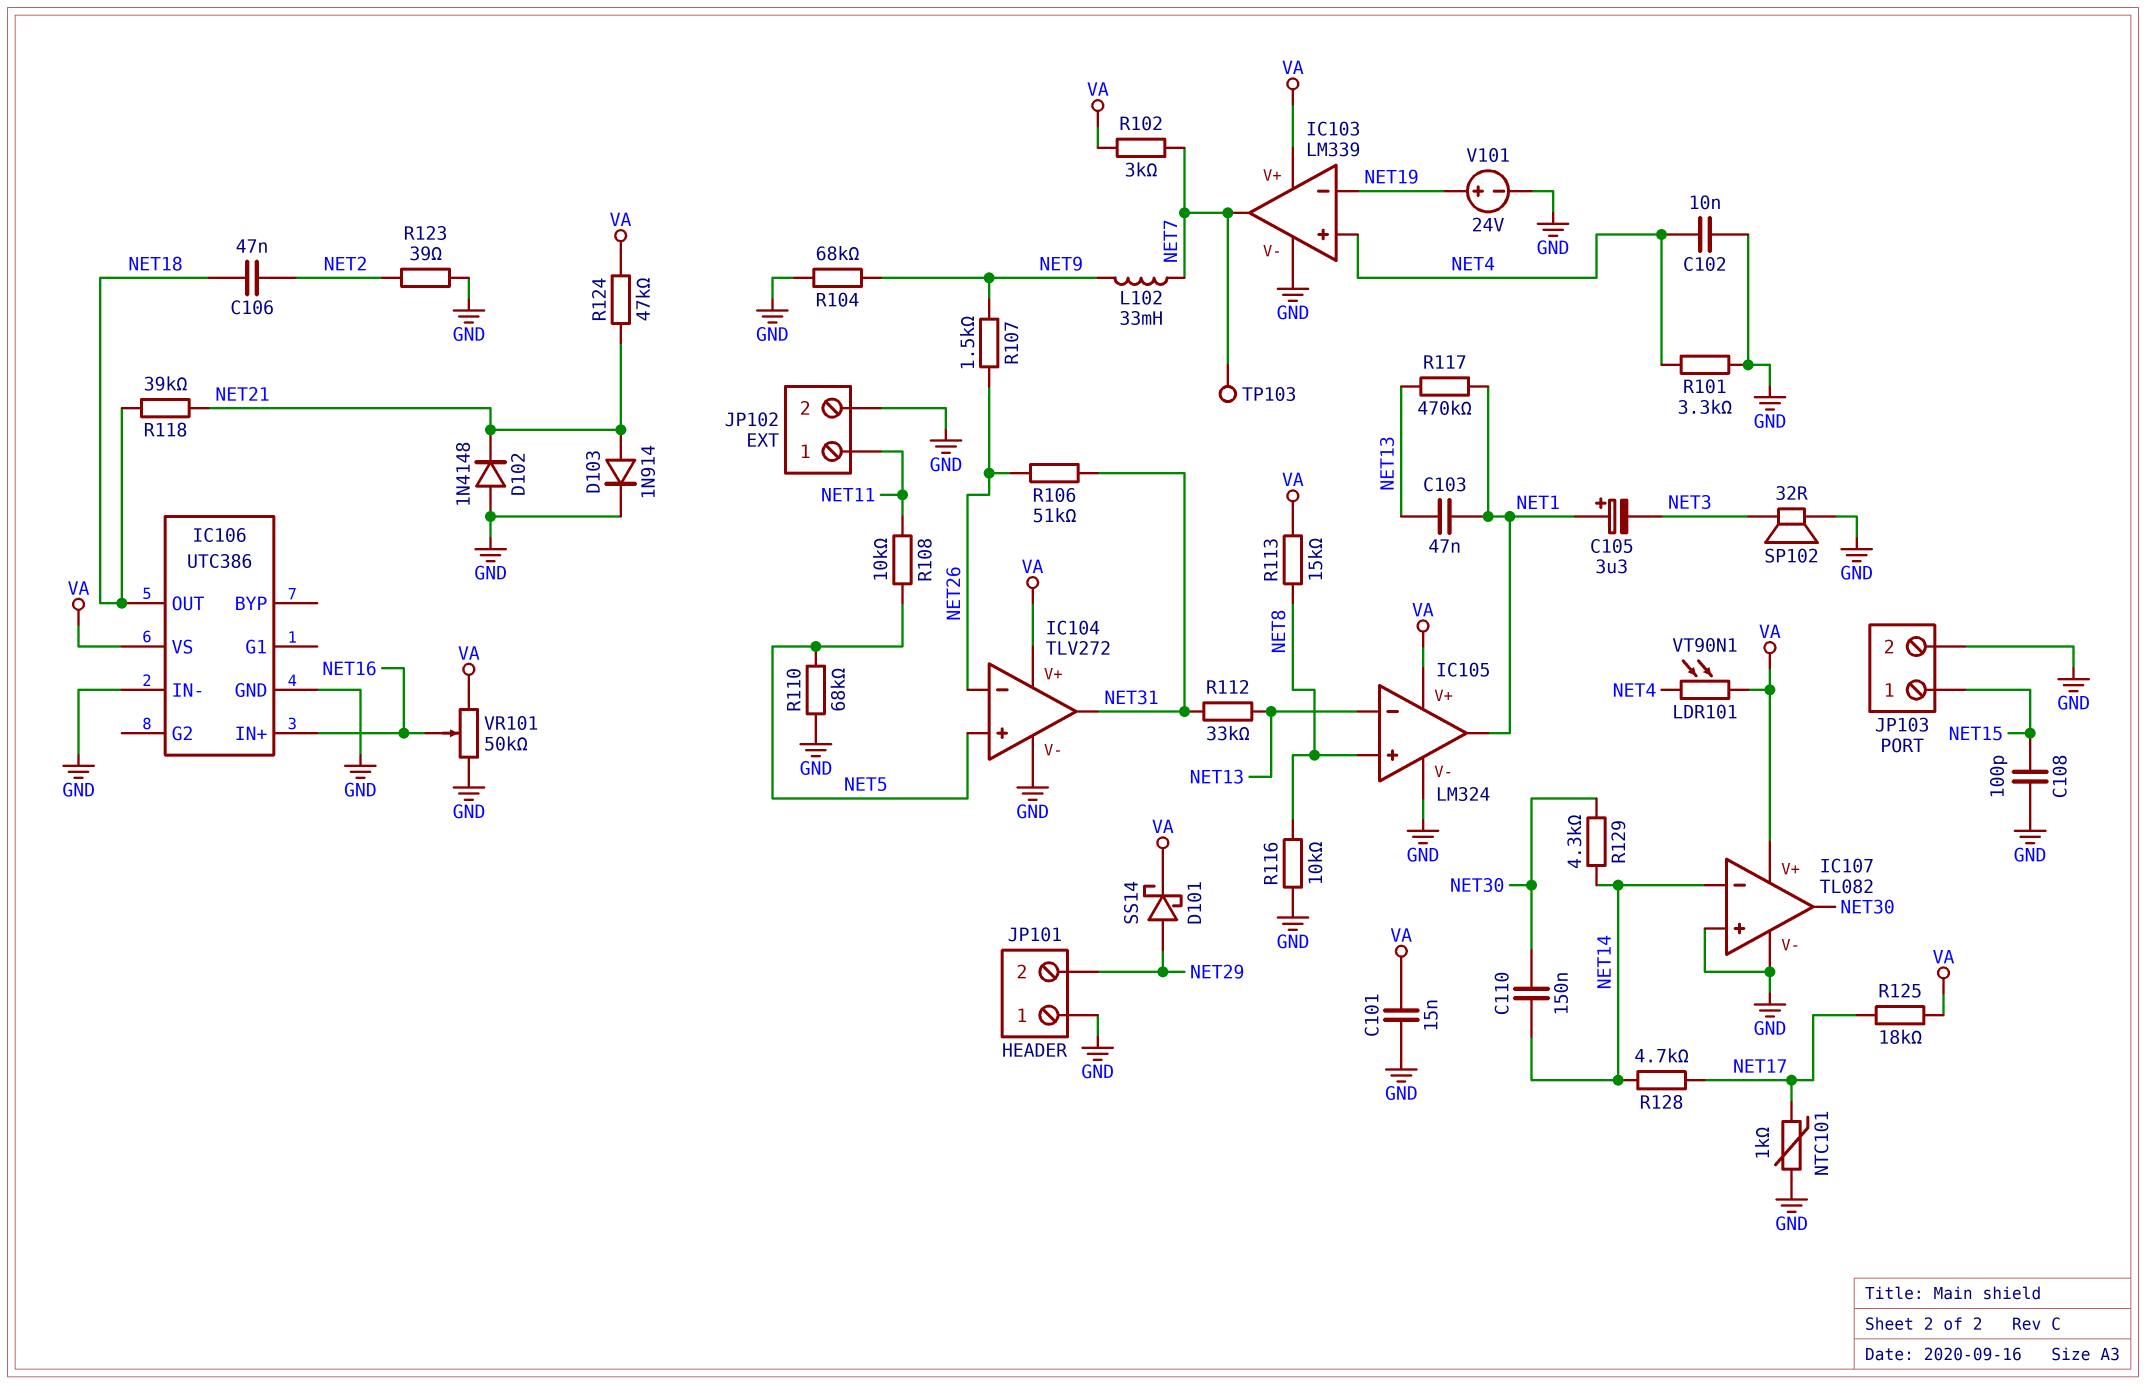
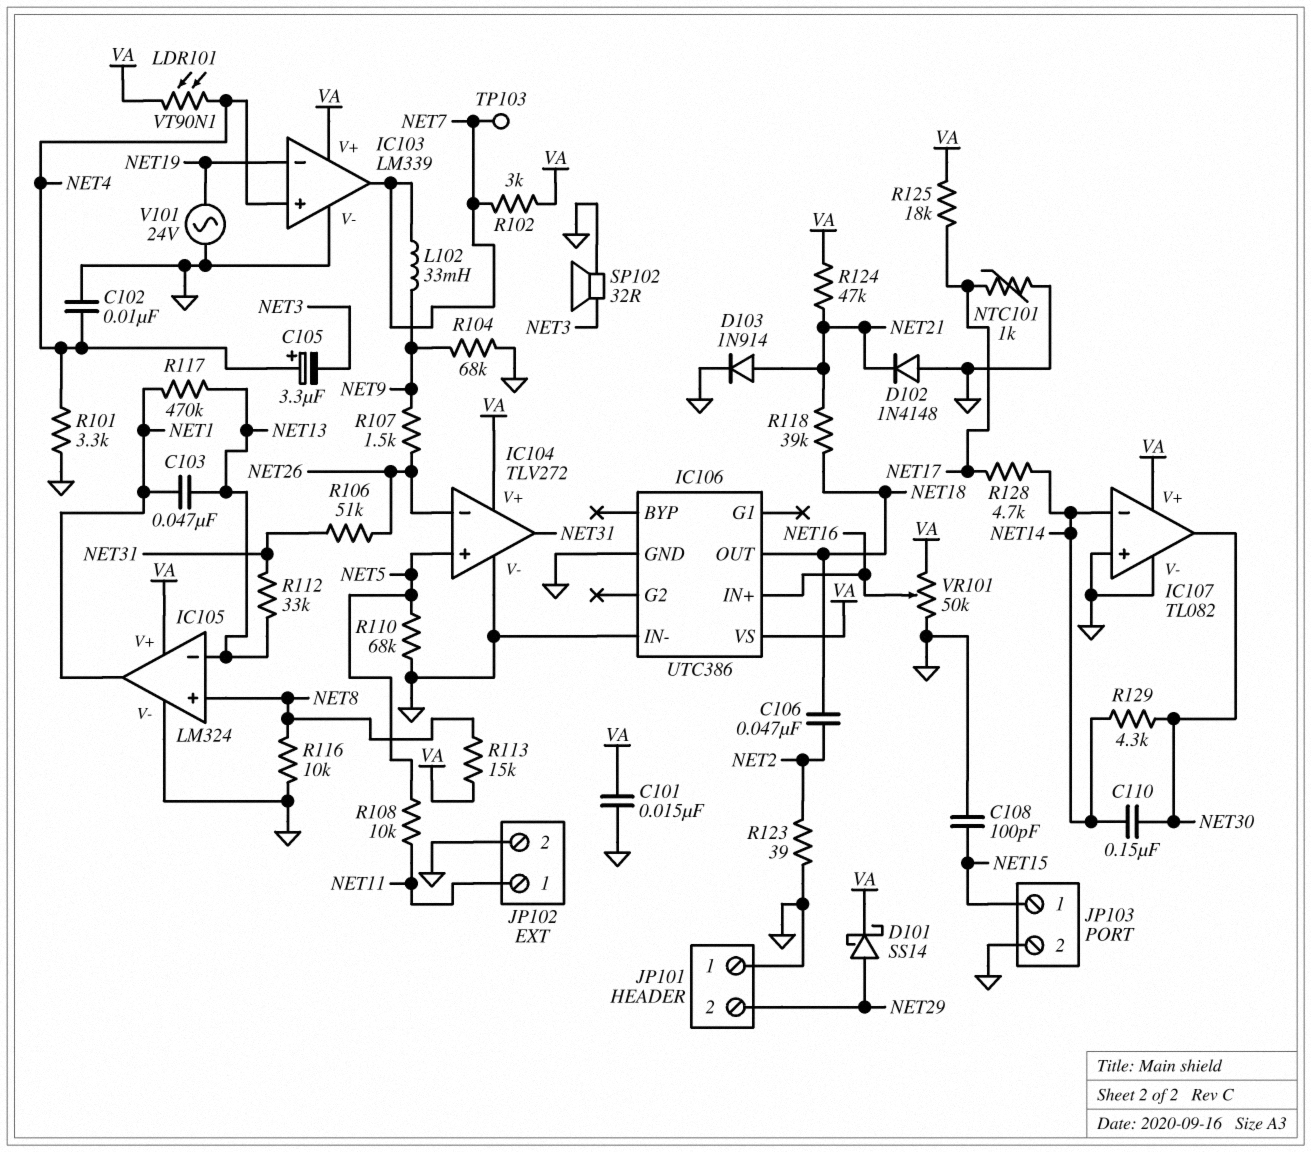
C105: 3.3uF (plus NET1, minus NET3) -> 3.3uF (plus NET4, minus NET3)
V101: 24V (plus NET19, minus GND) -> AC 24V (GND, NET19)

